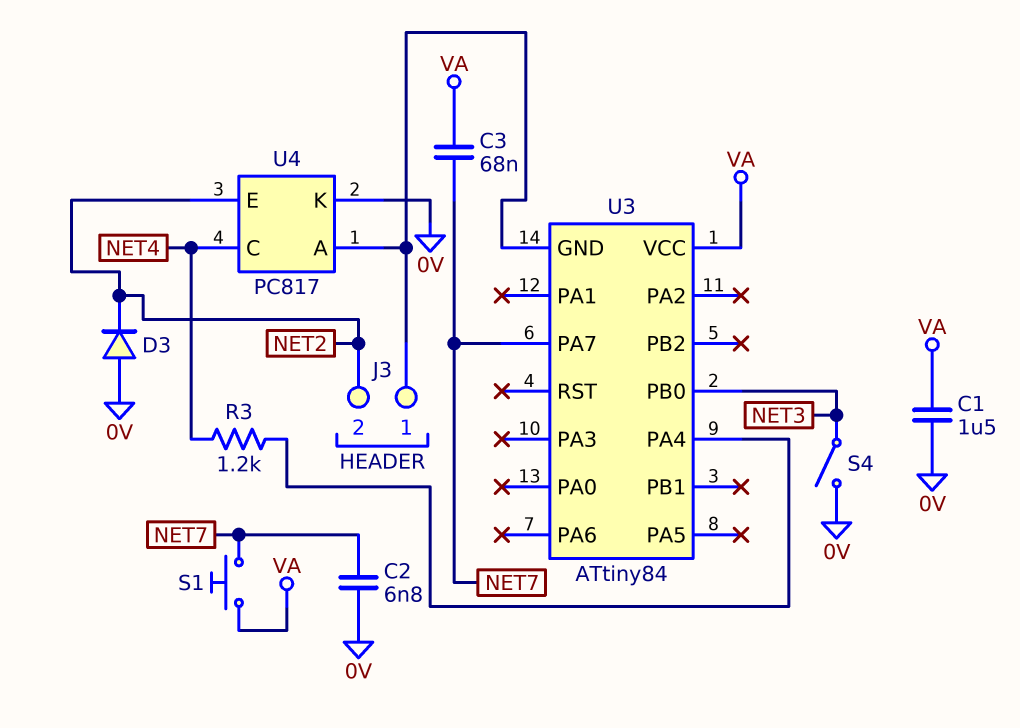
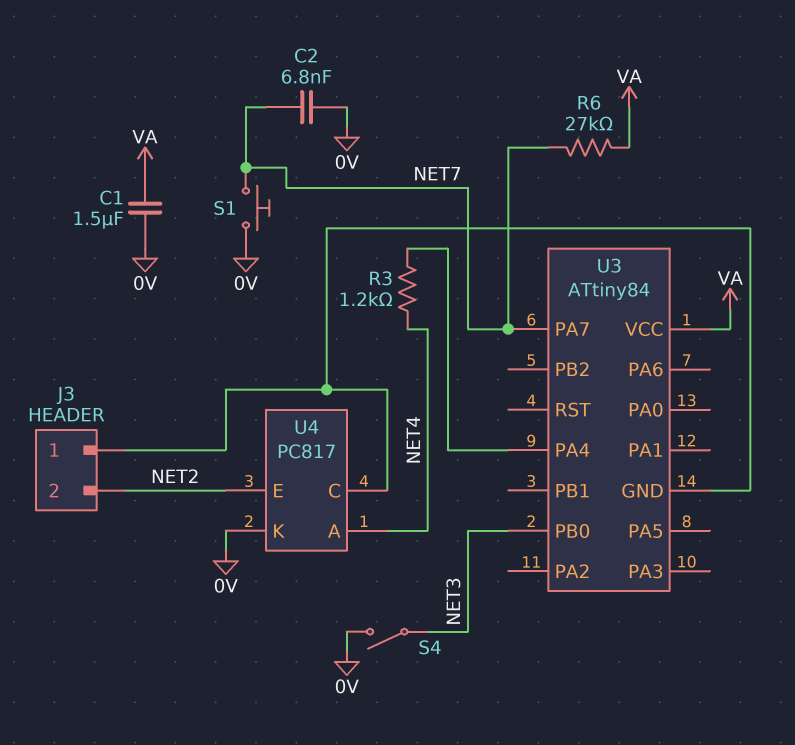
C3: 68nF (NET7, VA) -> none
D3: diode (A 0V, K NET2) -> none
R6: none -> 27k (NET7, VA)
S1: button (NET7, VA) -> button (0V, NET7)
U4 pin A: J3/1 -> NET4
U4 pin C: NET4 -> J3/1

